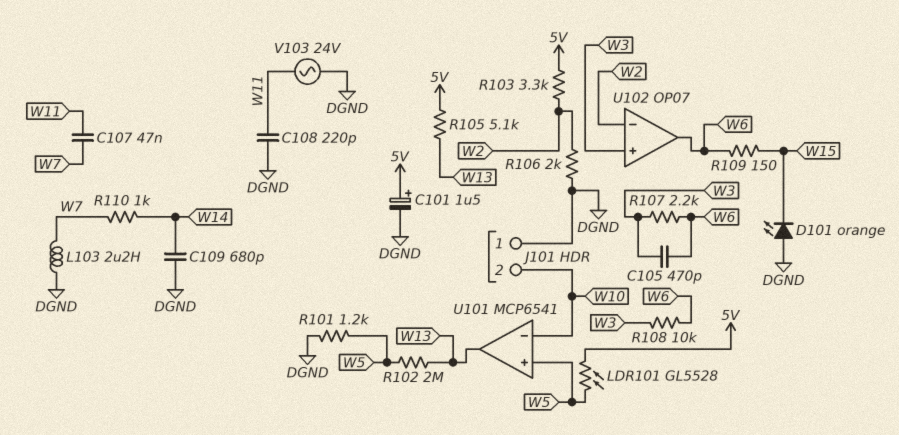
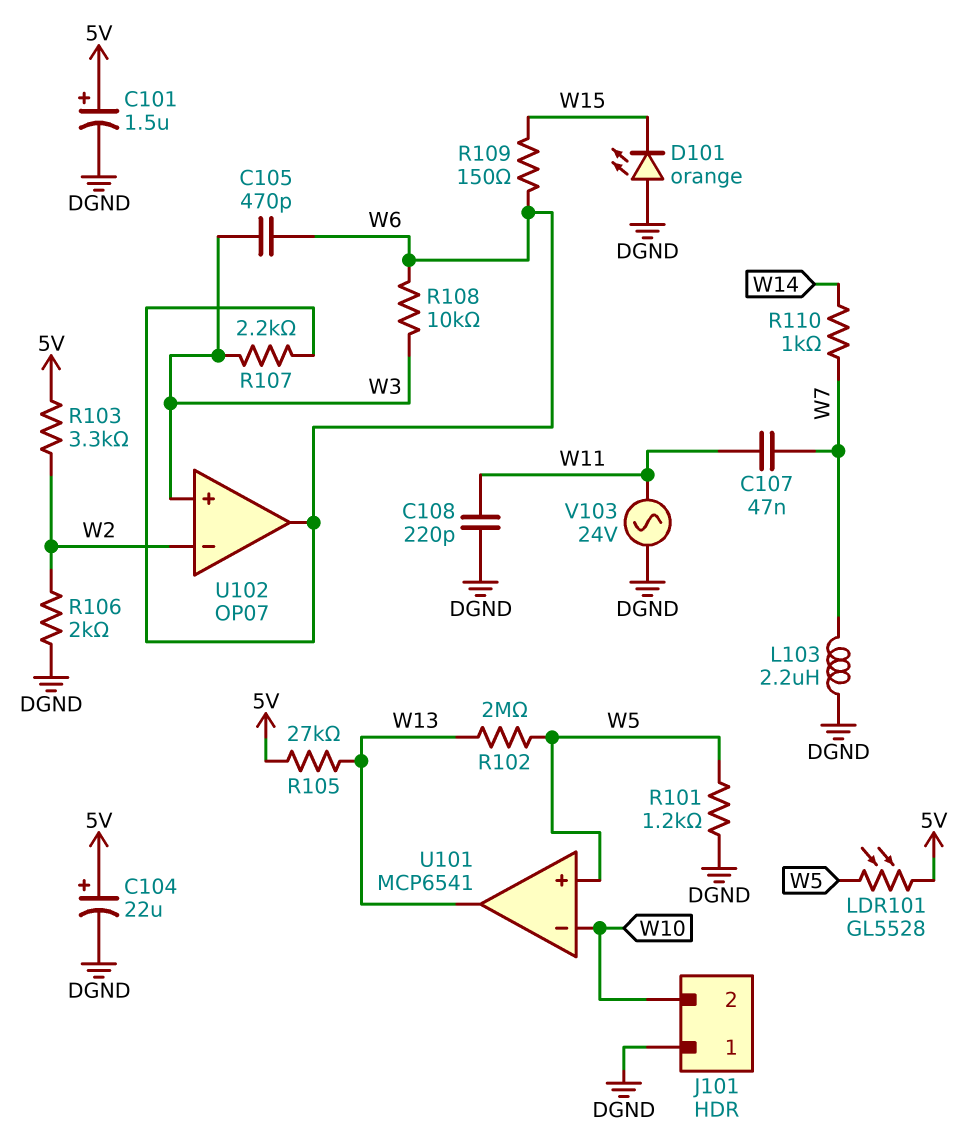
C104: none -> 22uF (plus 5V, minus DGND)
C109: 680pF (DGND, W14) -> none
R105: 5.1k (5V, W13) -> 27k (5V, W13)

